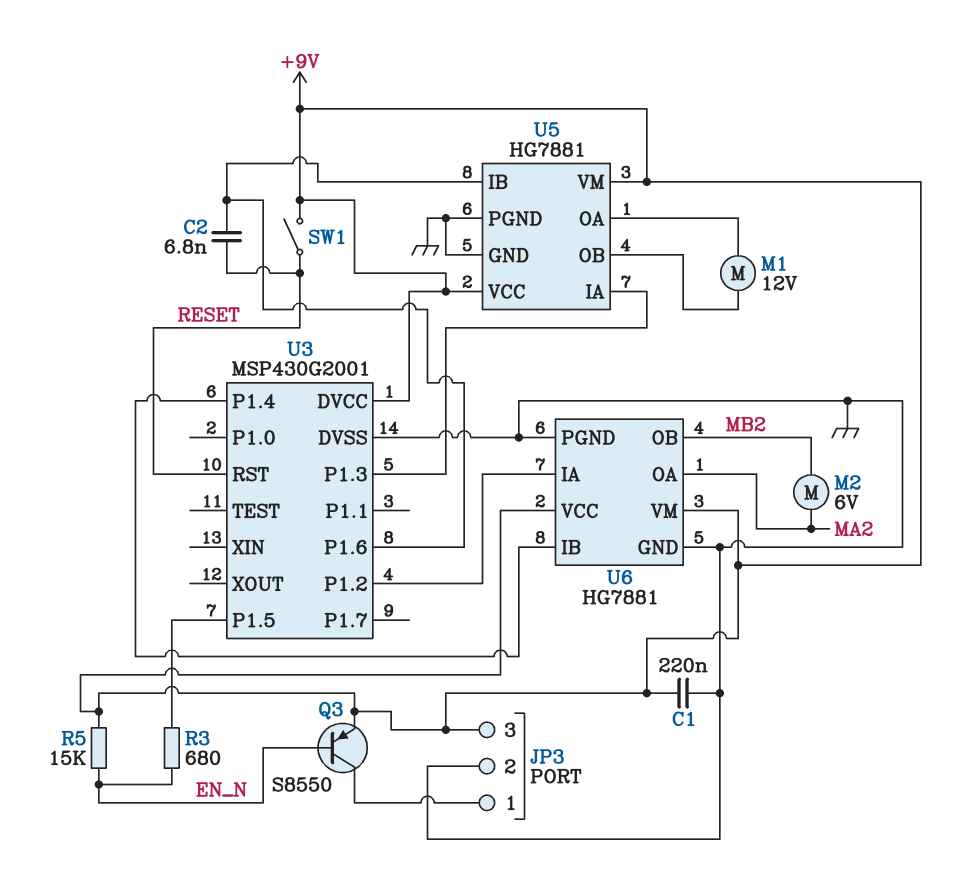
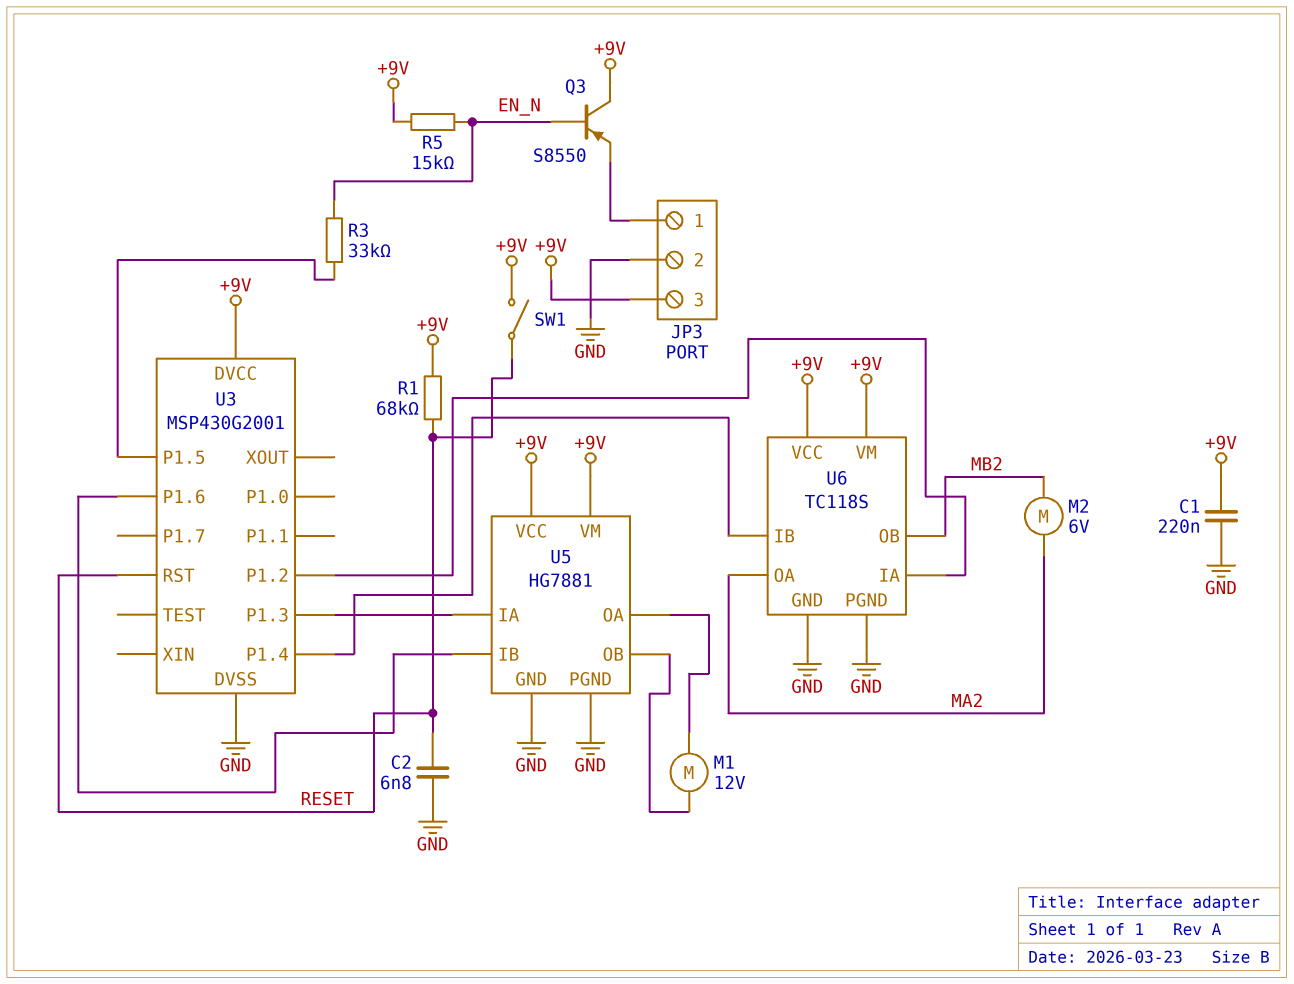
C2: 6.8nF (RESET, U3/P1.6) -> 6.8nF (GND, RESET)
Q3: PNP S8550 (B EN_N, C JP3/1, E +9V) -> PNP S8550 (B EN_N, C +9V, E JP3/1)
R1: none -> 68k (+9V, RESET)
R3: 680 (EN_N, U3/P1.5) -> 33k (EN_N, U3/P1.5)
U6: HG7881 -> TC118S

